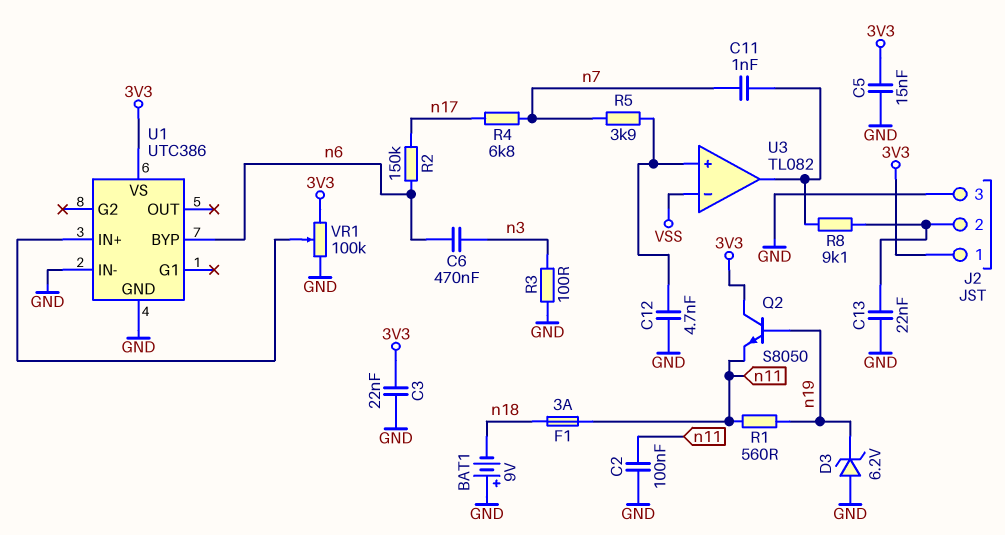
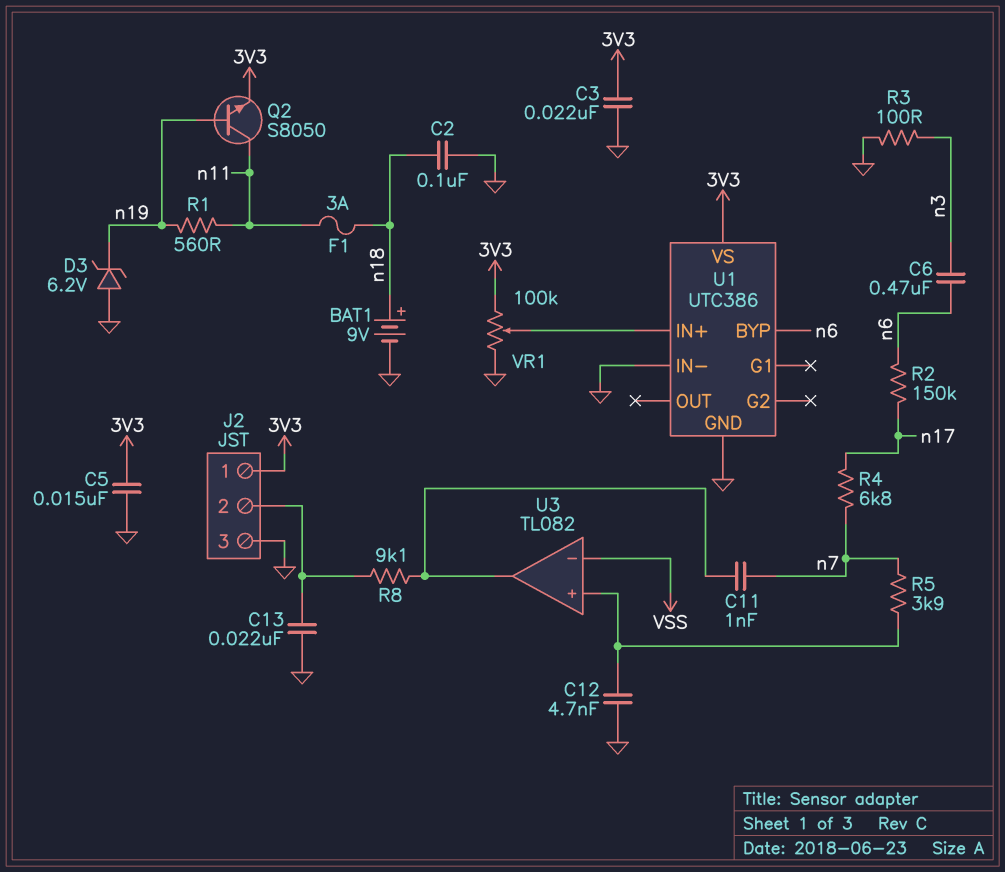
BAT1: 9V (plus GND, minus n18) -> 9V (plus n18, minus GND)
C2: 100nF (GND, n11) -> 100nF (GND, n18)
Q2: NPN S8050 (B n19, C 3V3, E n11) -> NPN S8050 (B n19, C n11, E 3V3)

